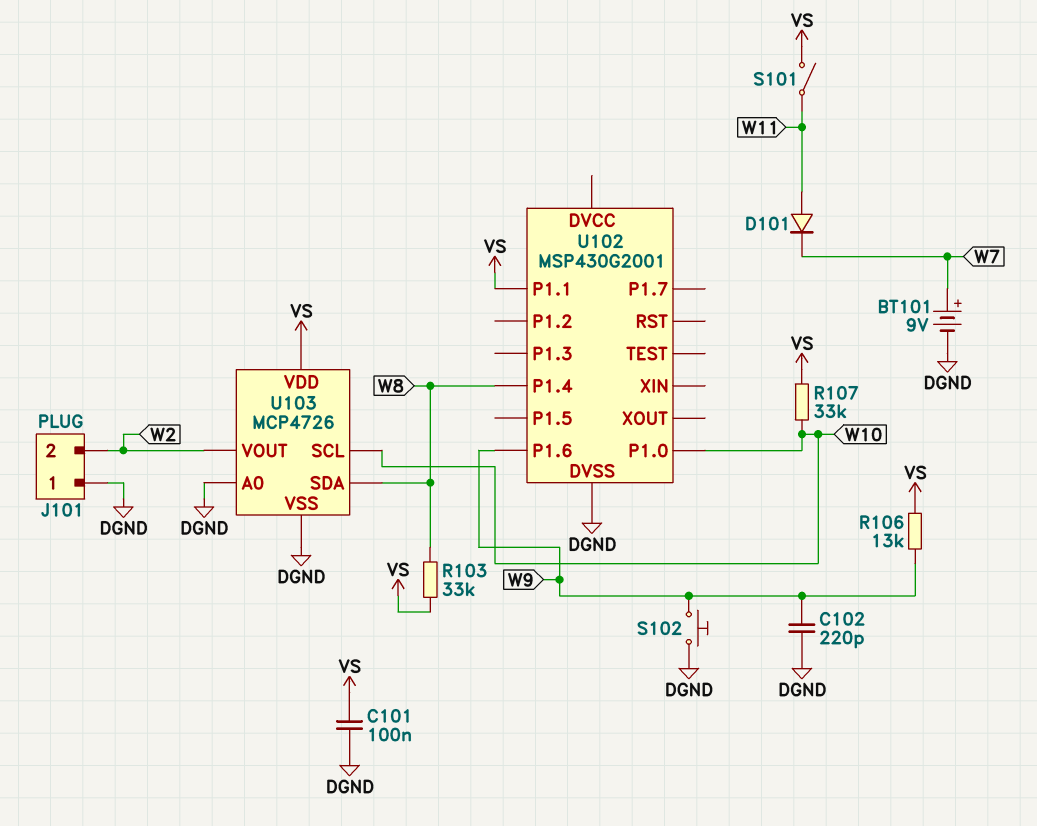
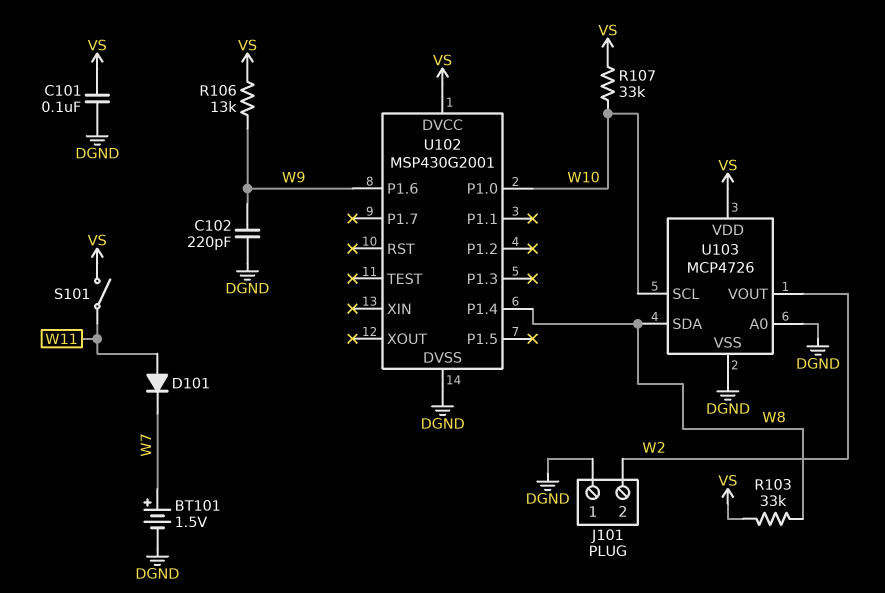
BT101: 9V (plus W7, minus DGND) -> 1.5V (plus W7, minus DGND)
S102: button (DGND, W9) -> none
U102 pin DVCC: none -> VS
U102 pin P1.1: VS -> none

